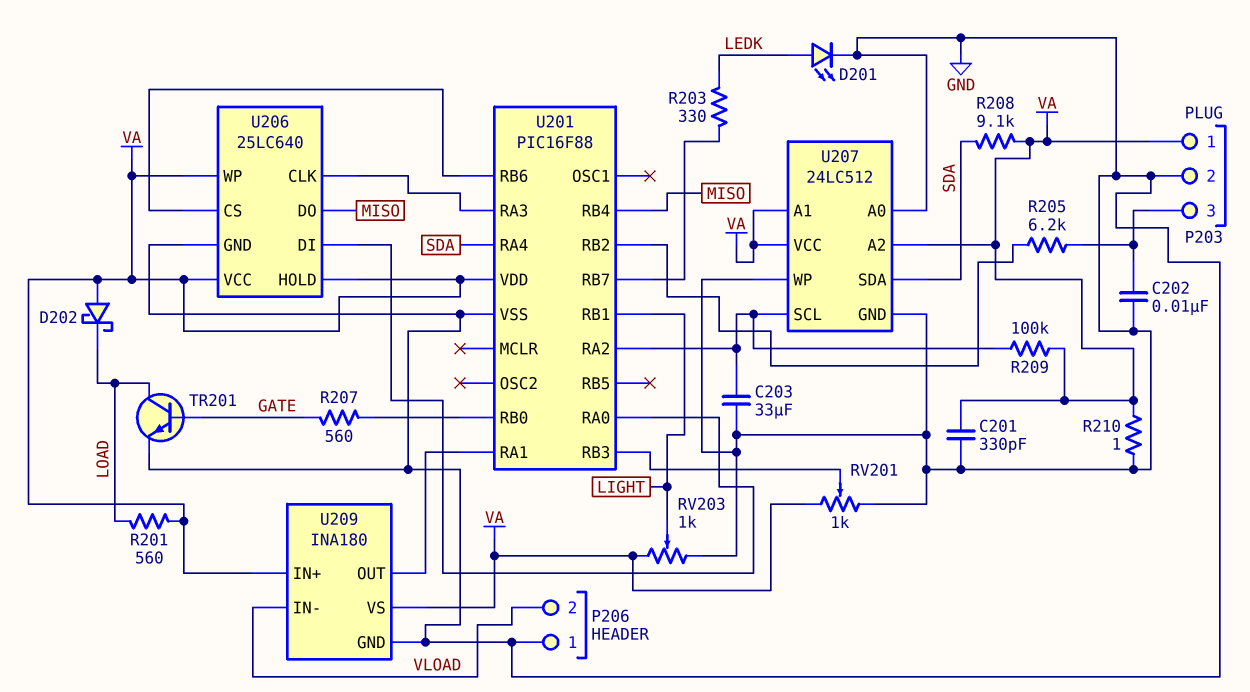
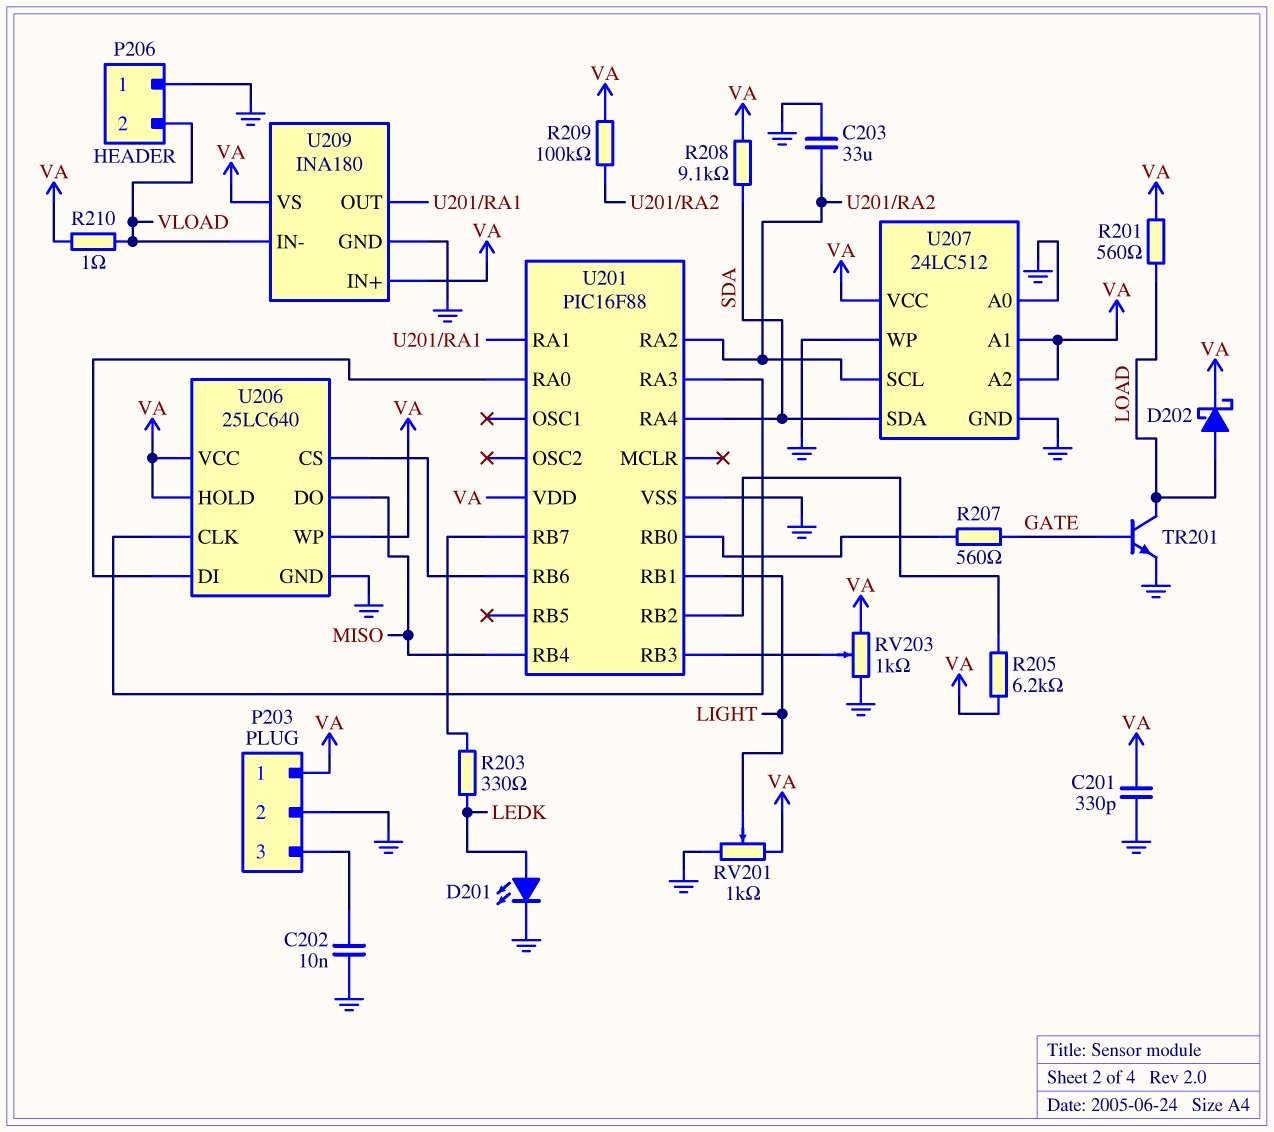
D202: schottky (A VA, K LOAD) -> schottky (A LOAD, K VA)
R205: 6.2k (P203/3, U201/RB2) -> 6.2k (U201/RB2, VA)
R210: 1 (GND, VA) -> 1 (VA, VLOAD)
RV201: 1k (GND, VA, wiper U201/RB3) -> 1k (GND, VA, wiper LIGHT)
RV203: 1k (GND, VA, wiper LIGHT) -> 1k (GND, VA, wiper U201/RB3)

